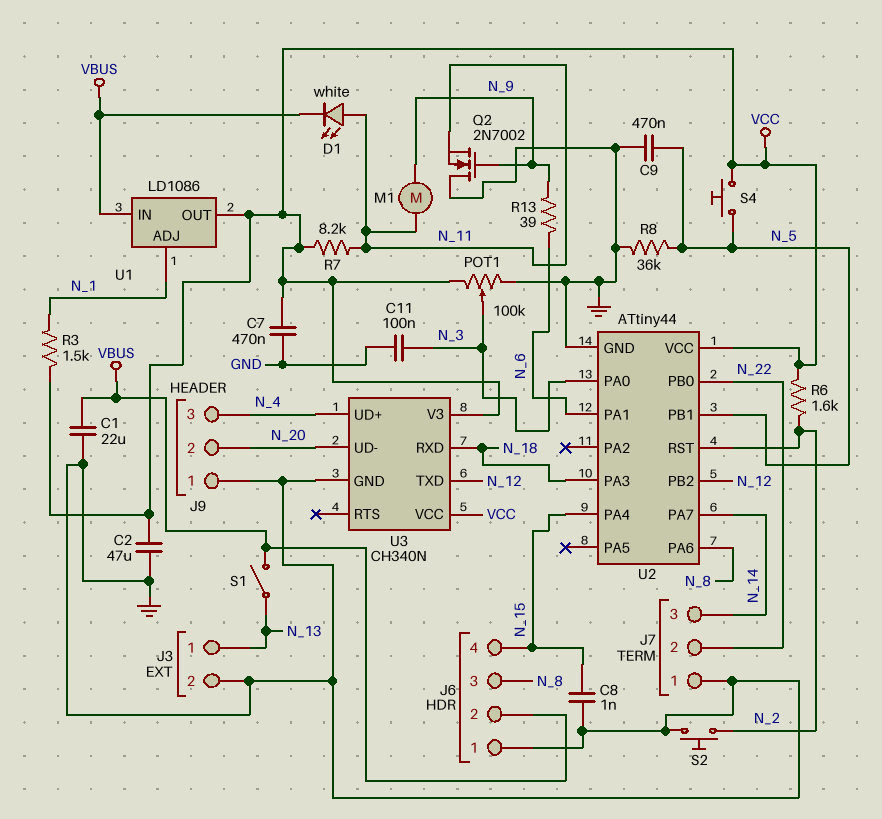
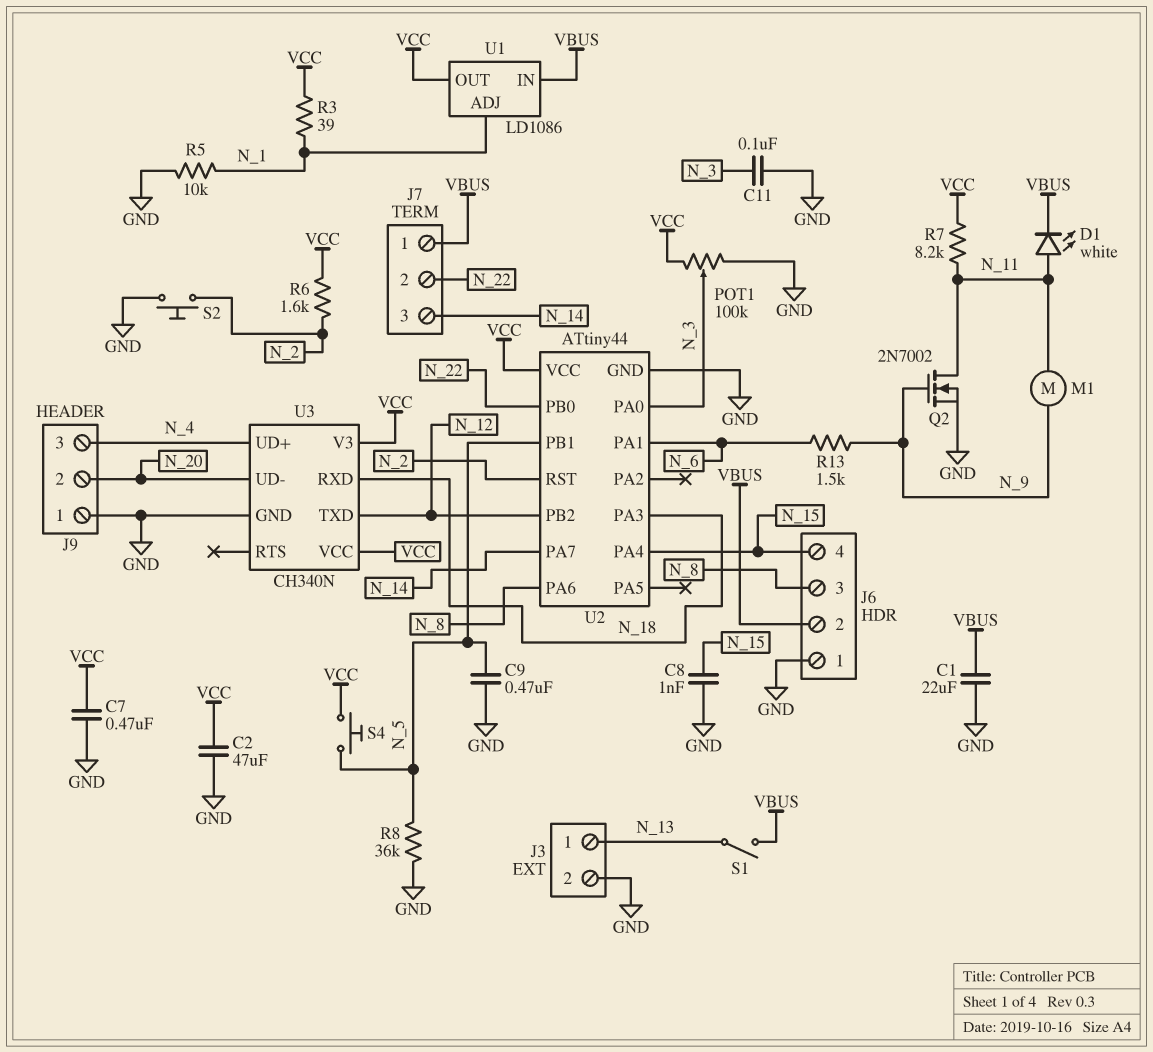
J7 pin 1: GND -> VBUS
Q2: NMOS 2N7002 (G N_9, D GND, S N_11) -> NMOS 2N7002 (G N_9, D N_11, S GND)
R3: 1.5k (N_1, VCC) -> 39 (N_1, VCC)
R5: none -> 10k (GND, N_1)
R13: 39 (N_6, N_9) -> 1.5k (N_6, N_9)

